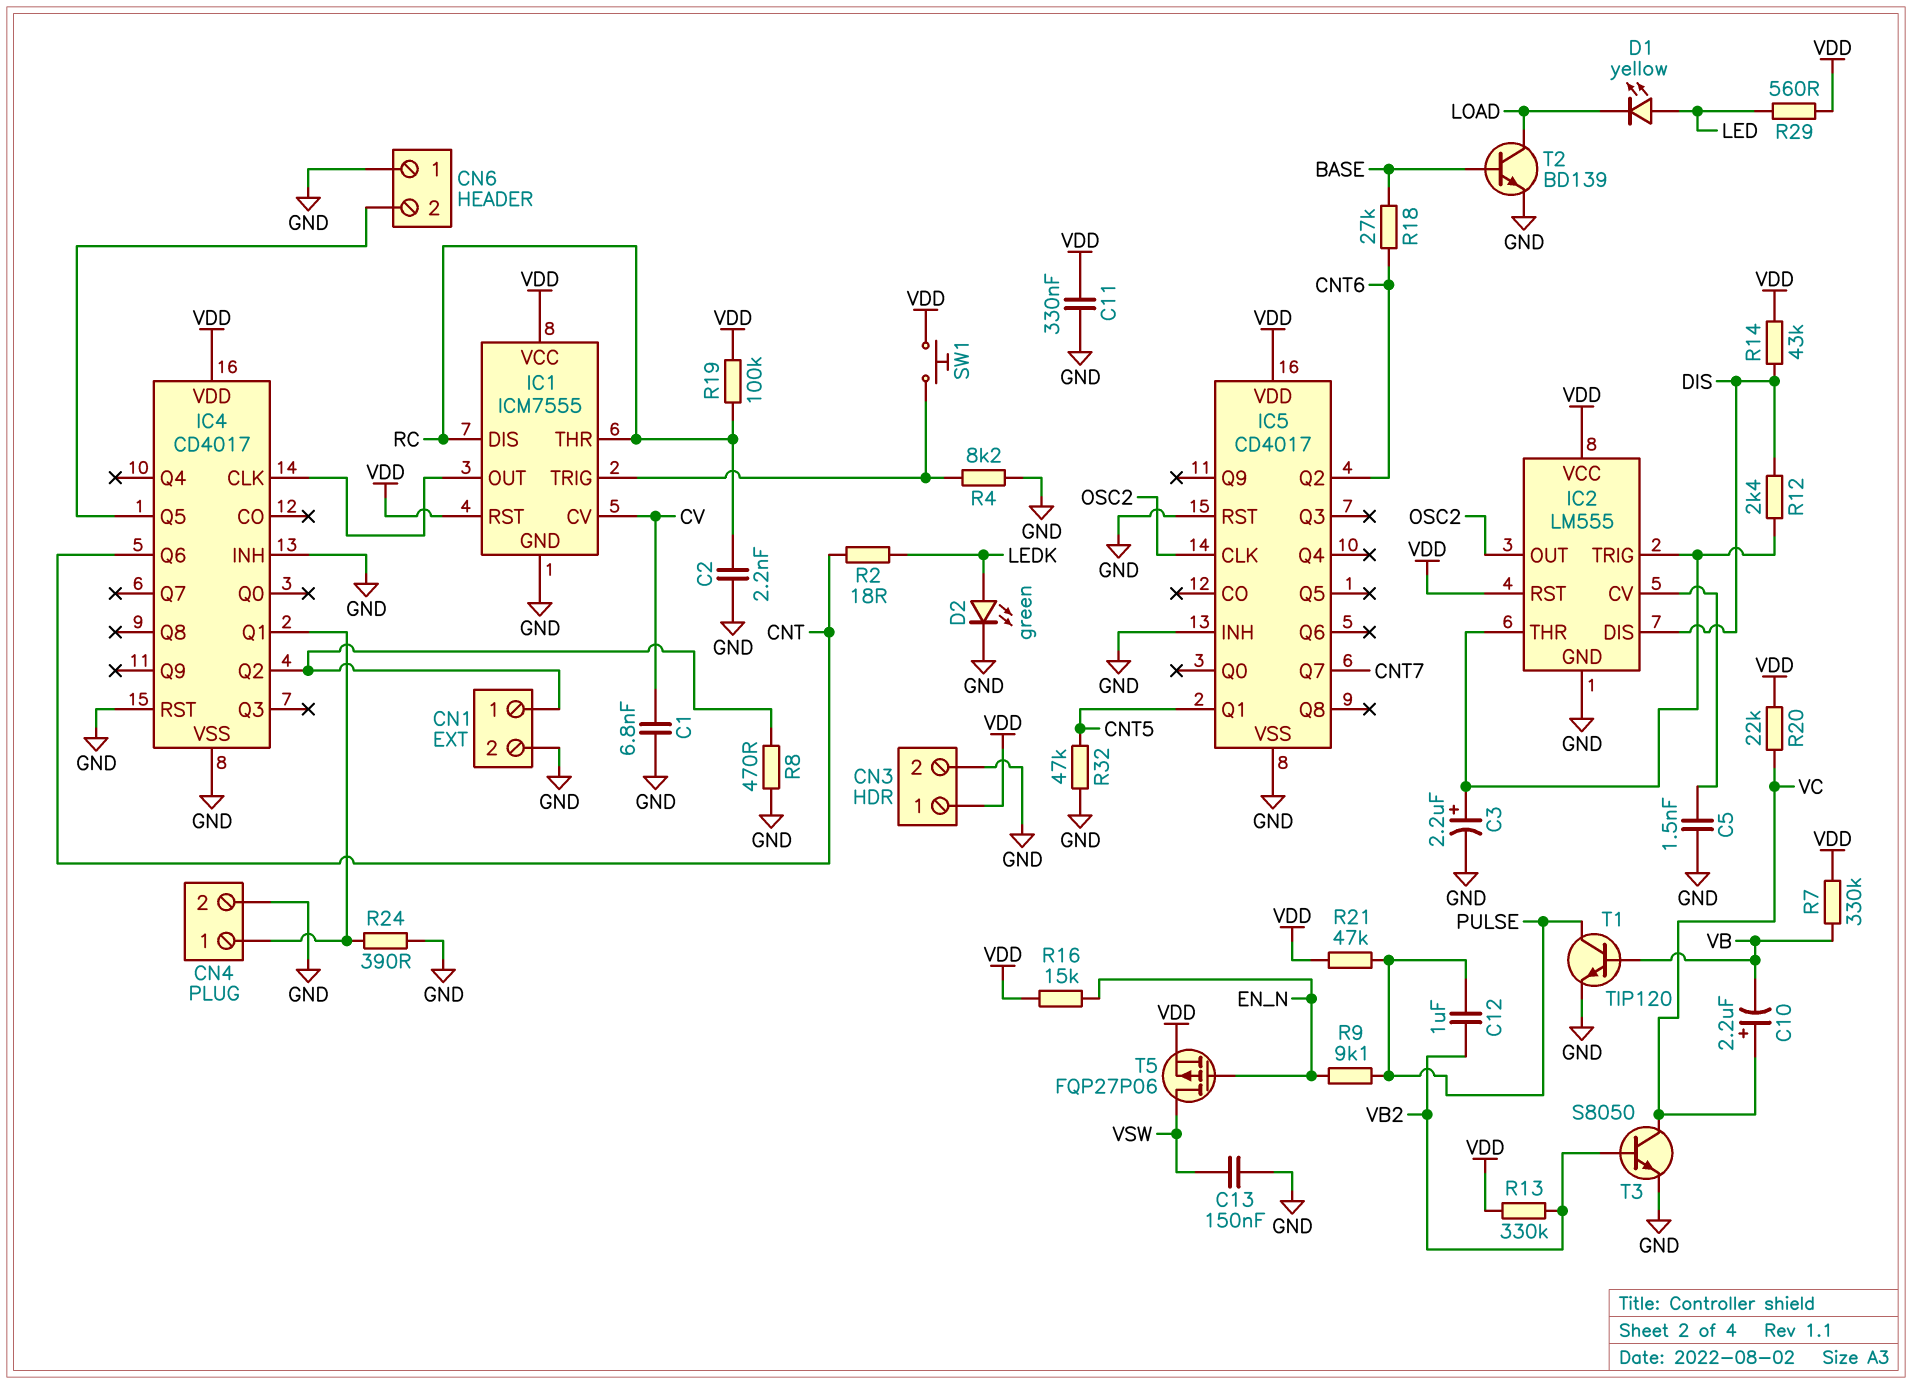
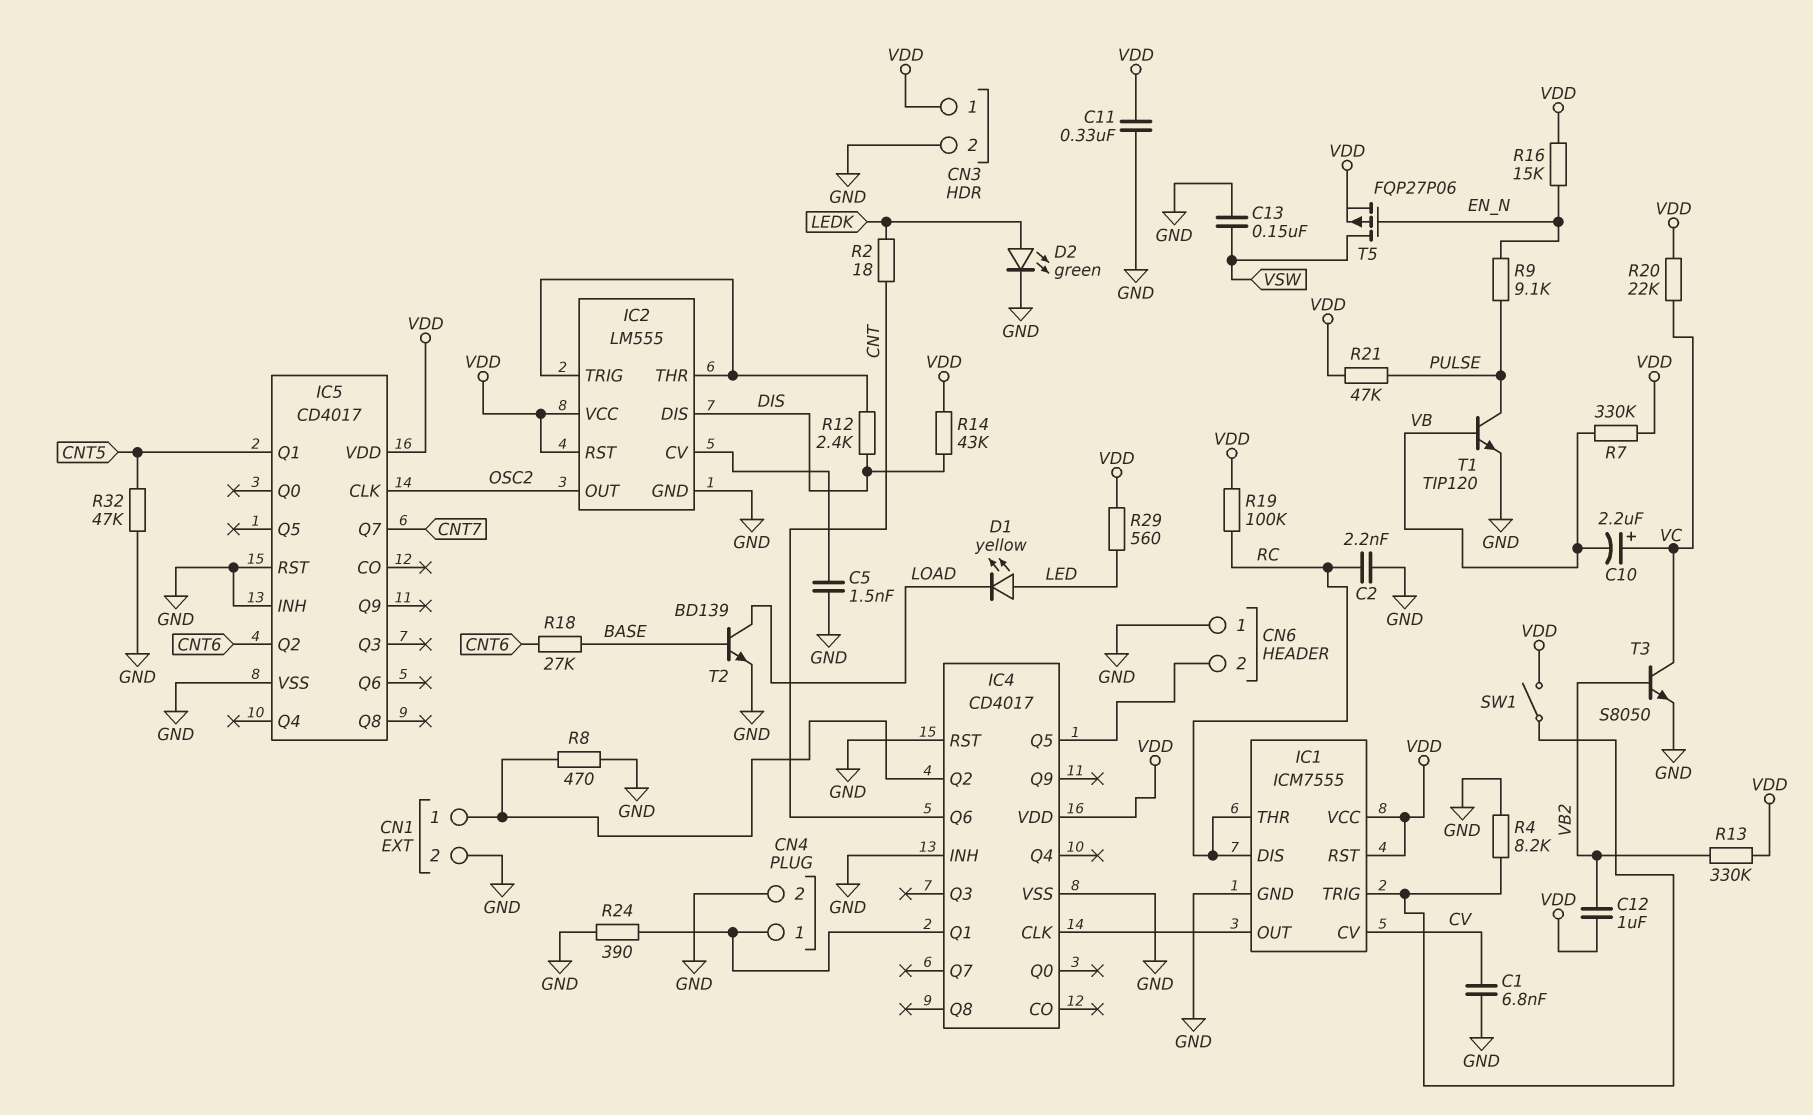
C3: 2.2uF (plus IC2/THR, minus GND) -> none
C12: 1uF (PULSE, VB2) -> 1uF (VB2, VDD)
SW1: button (IC1/TRIG, VDD) -> switch (IC1/TRIG, VDD)

